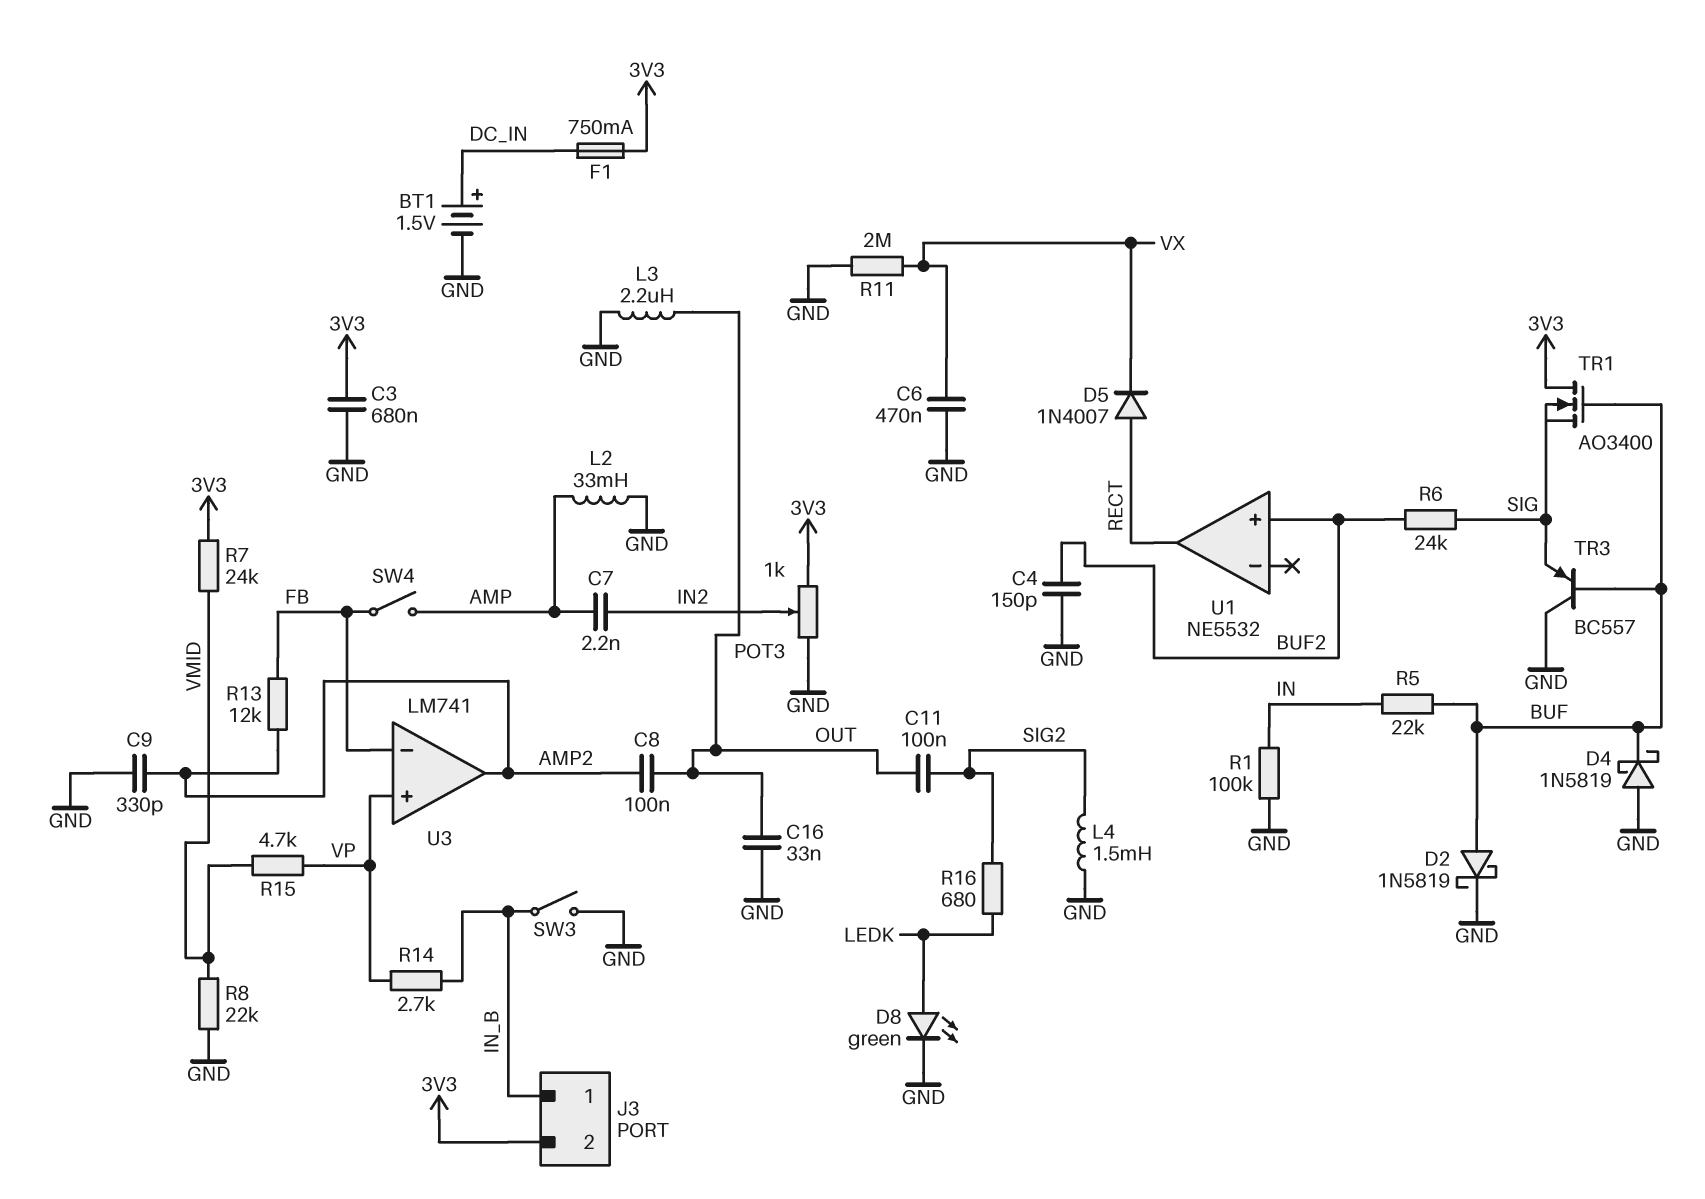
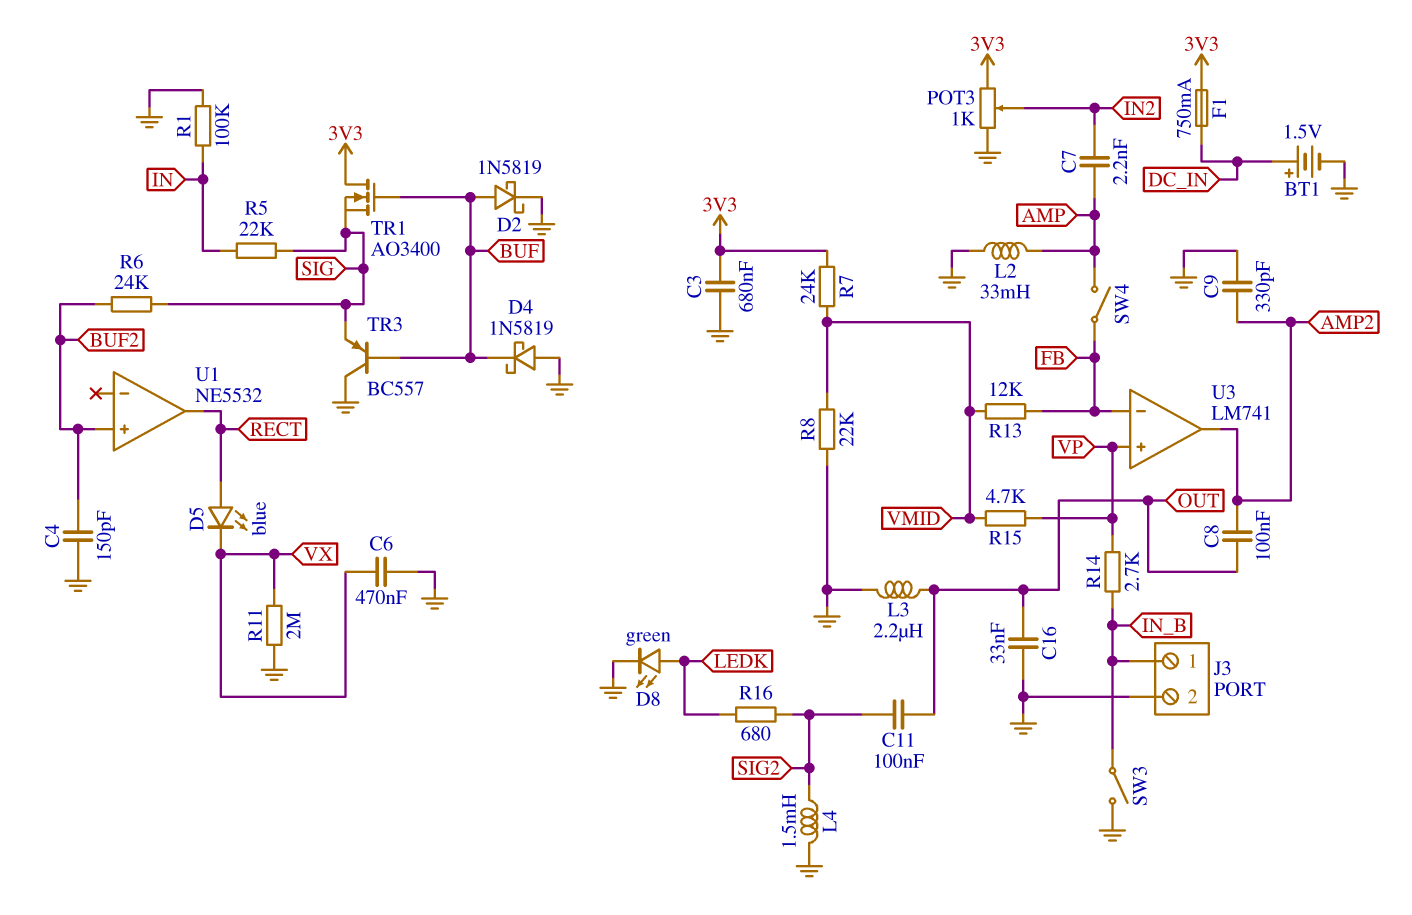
D5: diode 1N4007 (A RECT, K VX) -> LED blue (A RECT, K VX)
J3 pin 2: 3V3 -> GND
R5: 22k (BUF, IN) -> 22k (IN, SIG)
R13: 12k (AMP2, FB) -> 12k (FB, VMID)

